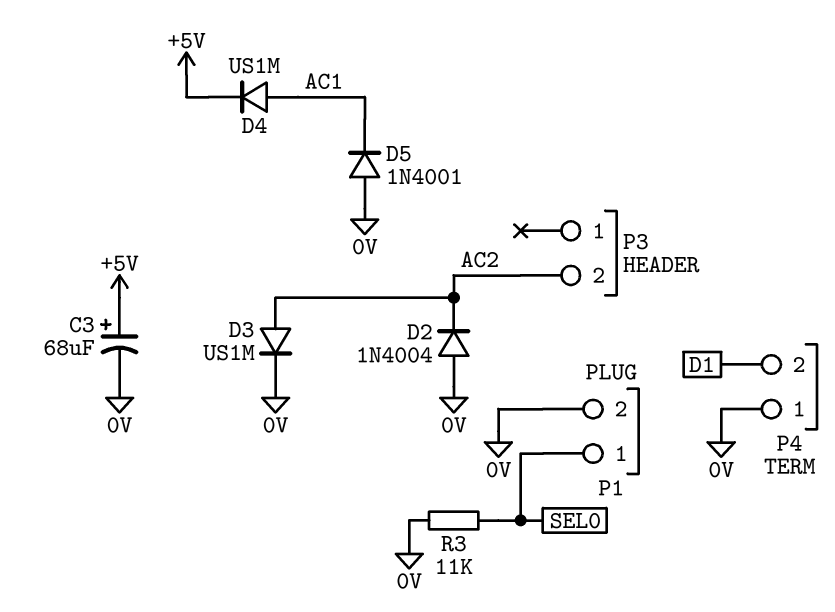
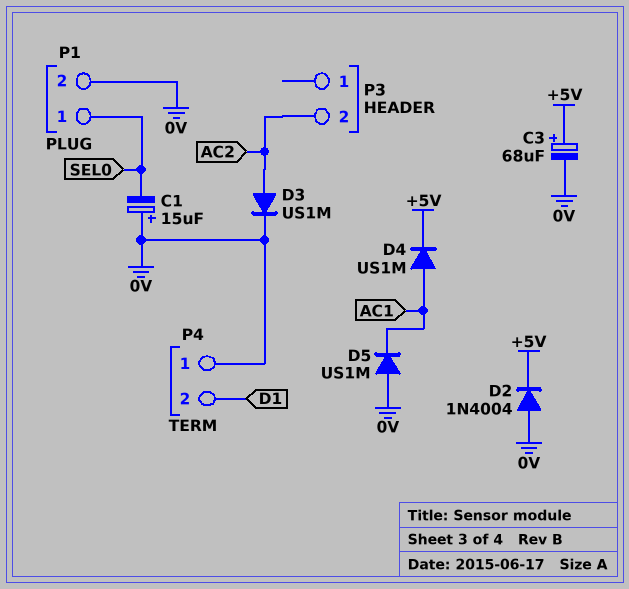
C1: none -> 15uF (plus 0V, minus SEL0)
D2: diode 1N4004 (A 0V, K AC2) -> diode 1N4004 (A 0V, K +5V)
D5: diode 1N4001 (A 0V, K AC1) -> diode US1M (A 0V, K AC1)
R3: 11k (0V, SEL0) -> none

